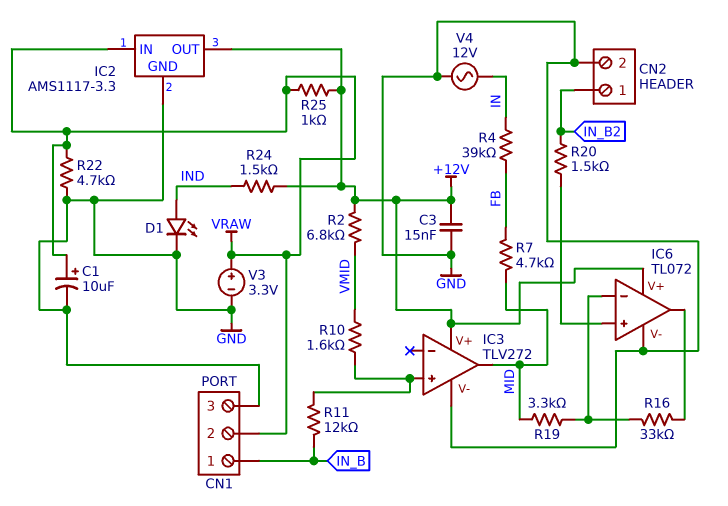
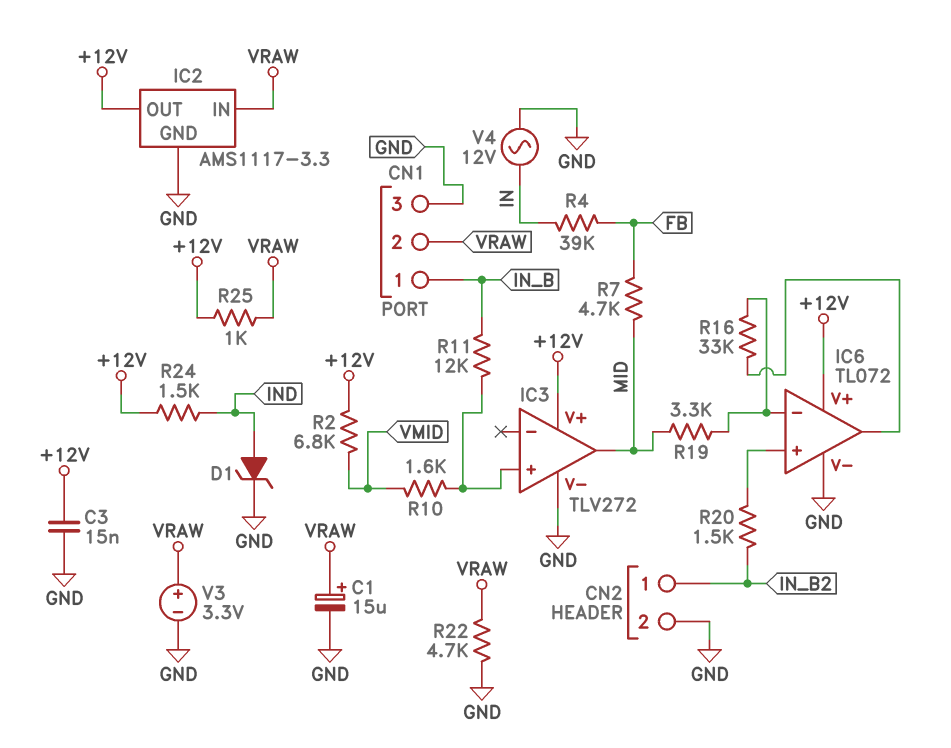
C1: 10uF (plus VRAW, minus GND) -> 15uF (plus VRAW, minus GND)
D1: LED (A IND, K GND) -> zener (A IND, K GND)

